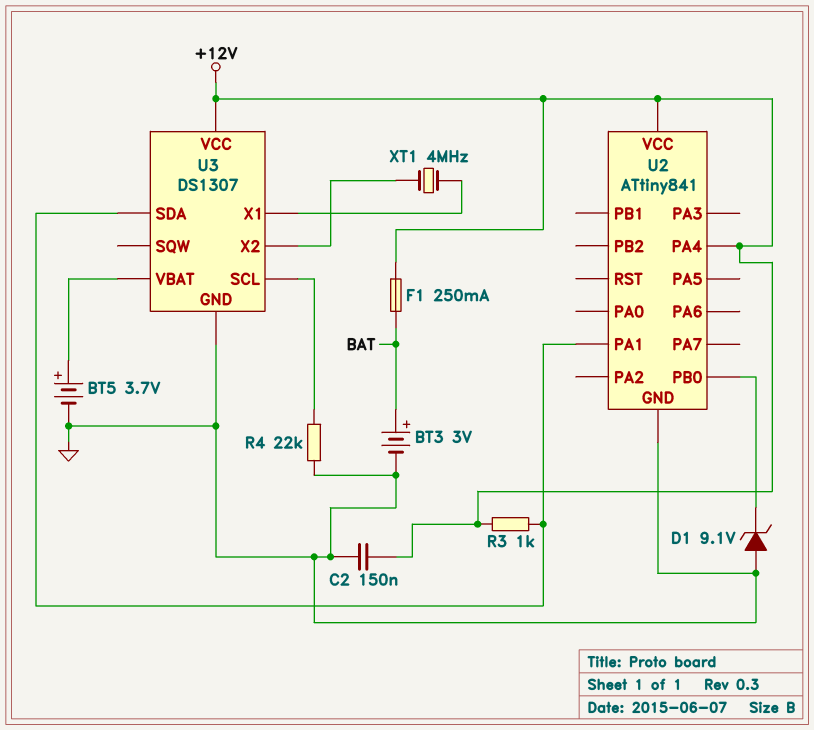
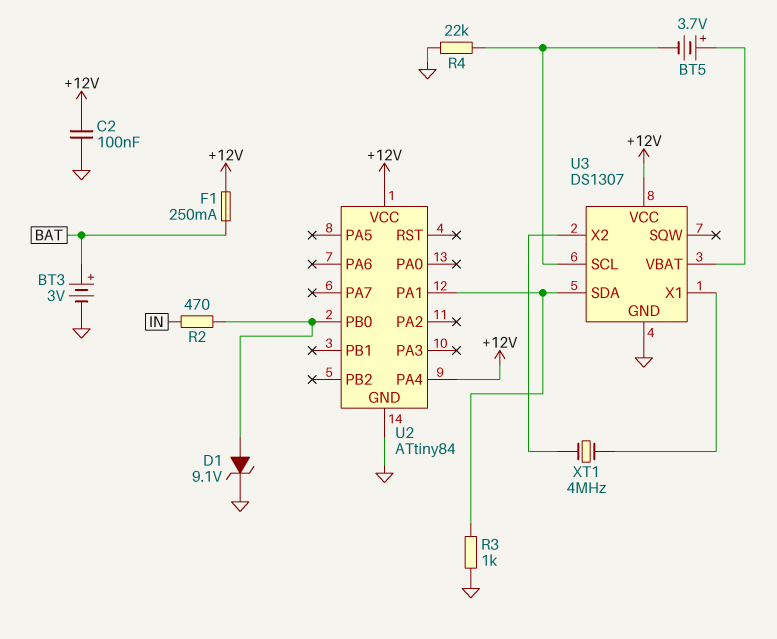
BT5: 3.7V (plus U3/VBAT, minus GND) -> 3.7V (plus U3/VBAT, minus U3/SCL)
C2: 150nF (+12V, GND) -> 100nF (+12V, GND)
D1: zener 9.1V (A GND, K U2/PB0) -> zener 9.1V (A U2/PB0, K GND)
R2: none -> 470 (IN, U2/PB0)
R3: 1k (+12V, U2/PA1) -> 1k (GND, U2/PA1)
U2: ATtiny841 -> ATtiny84

